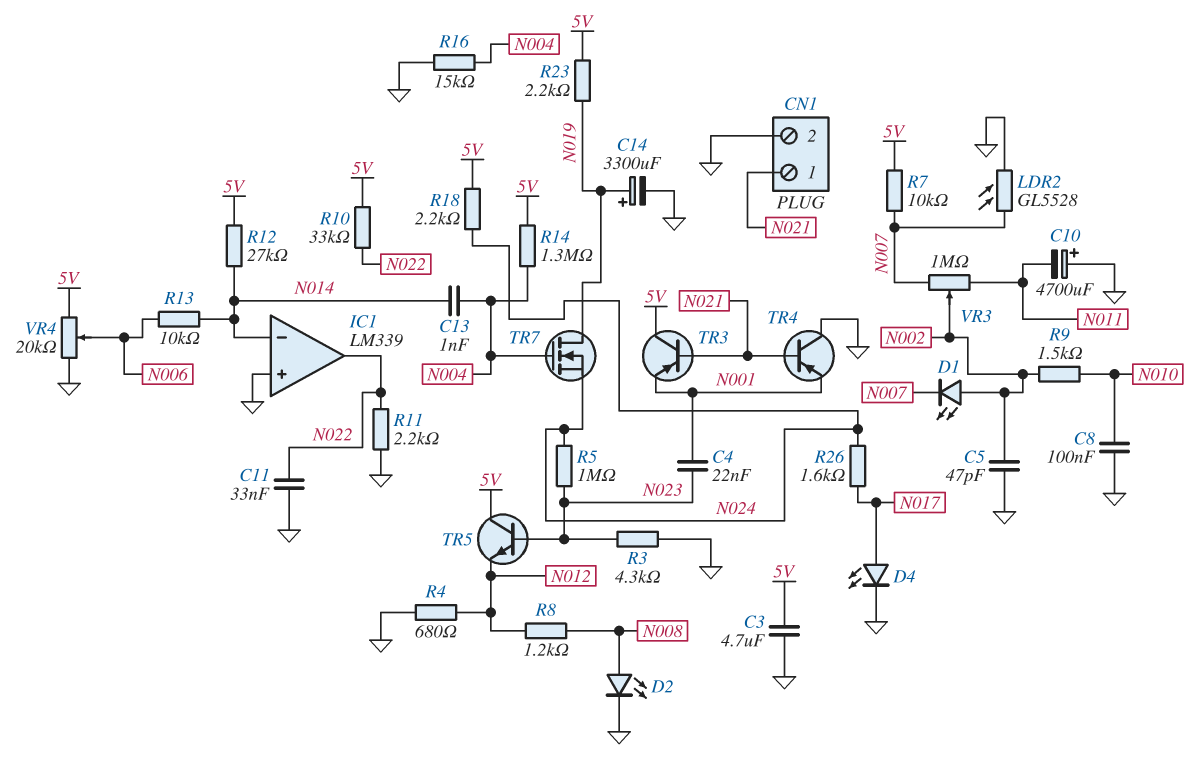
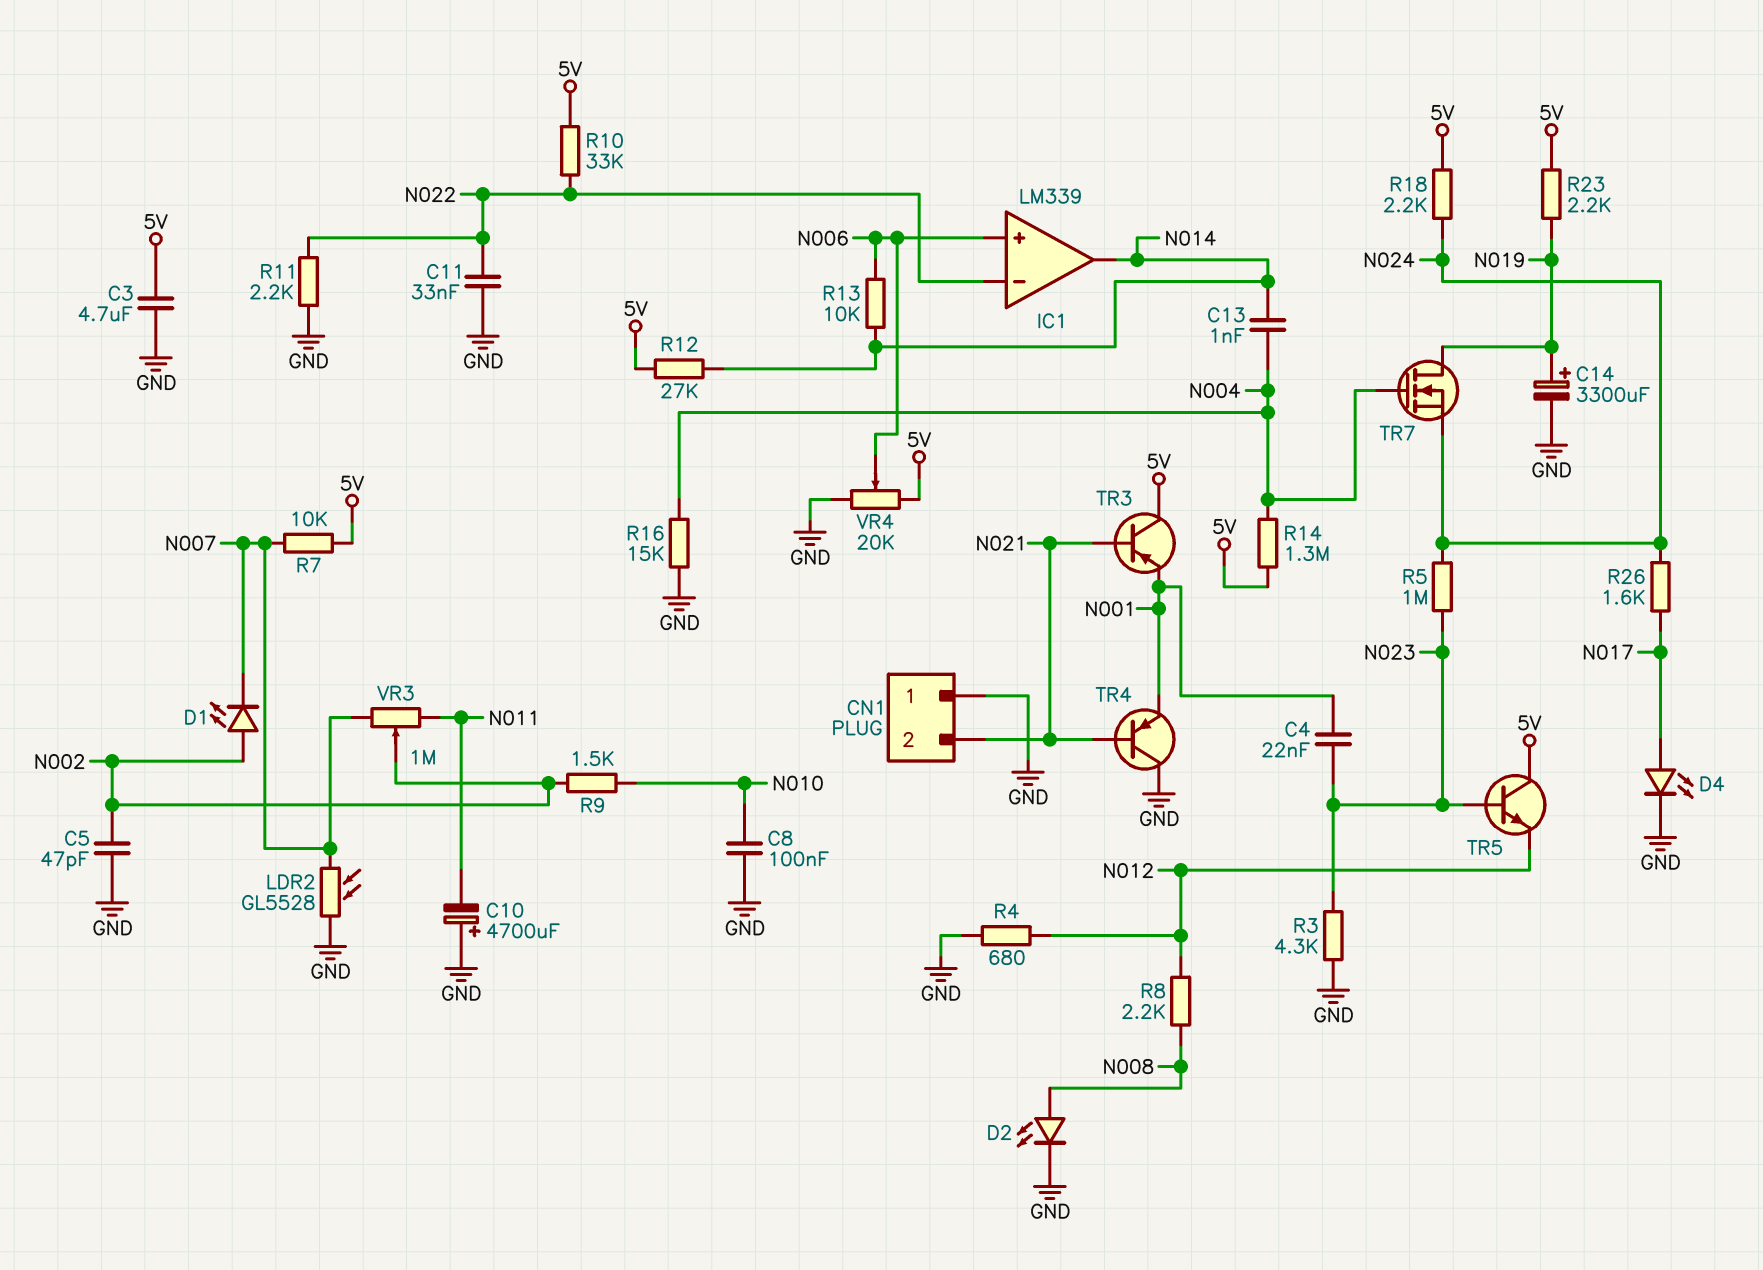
CN1 pin 1: N021 -> GND
CN1 pin 2: GND -> N021
IC1 pin in+: GND -> N006
IC1 pin in-: N014 -> N022
IC1 pin out: N022 -> N014
R8: 1.2k (N008, N012) -> 2.2k (N008, N012)

